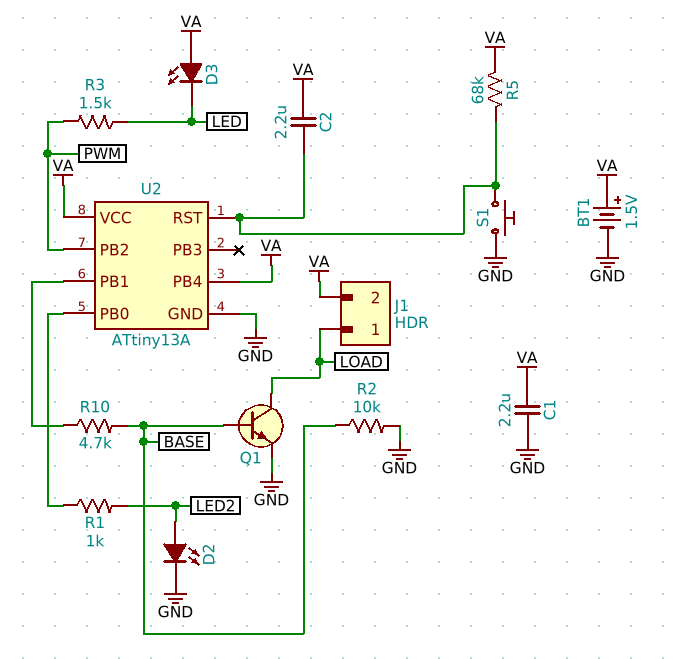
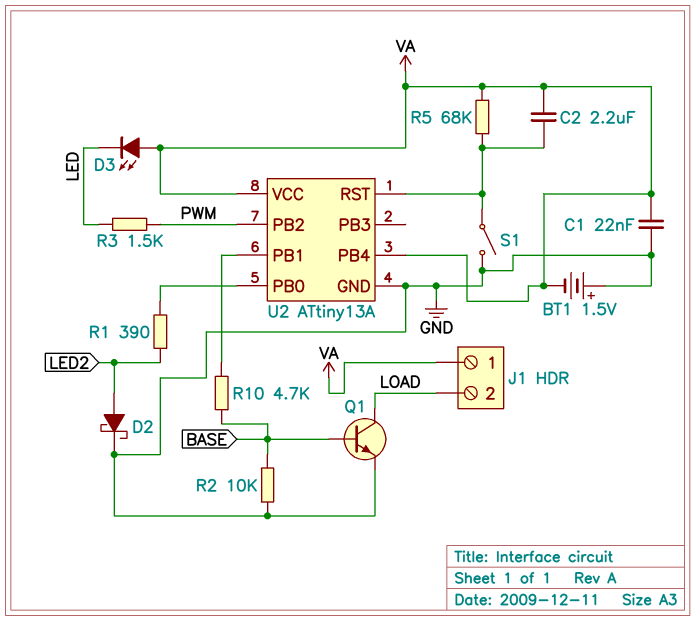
BT1: 1.5V (plus VA, minus GND) -> 1.5V (plus GND, minus VA)
C1: 2.2uF (GND, VA) -> 22nF (GND, VA)
D2: LED (A LED2, K GND) -> schottky (A LED2, K GND)
J1 pin 1: LOAD -> VA
J1 pin 2: VA -> LOAD
R1: 1k (LED2, U2/PB0) -> 390 (LED2, U2/PB0)
S1: button (GND, U2/RST) -> switch (GND, U2/RST)

